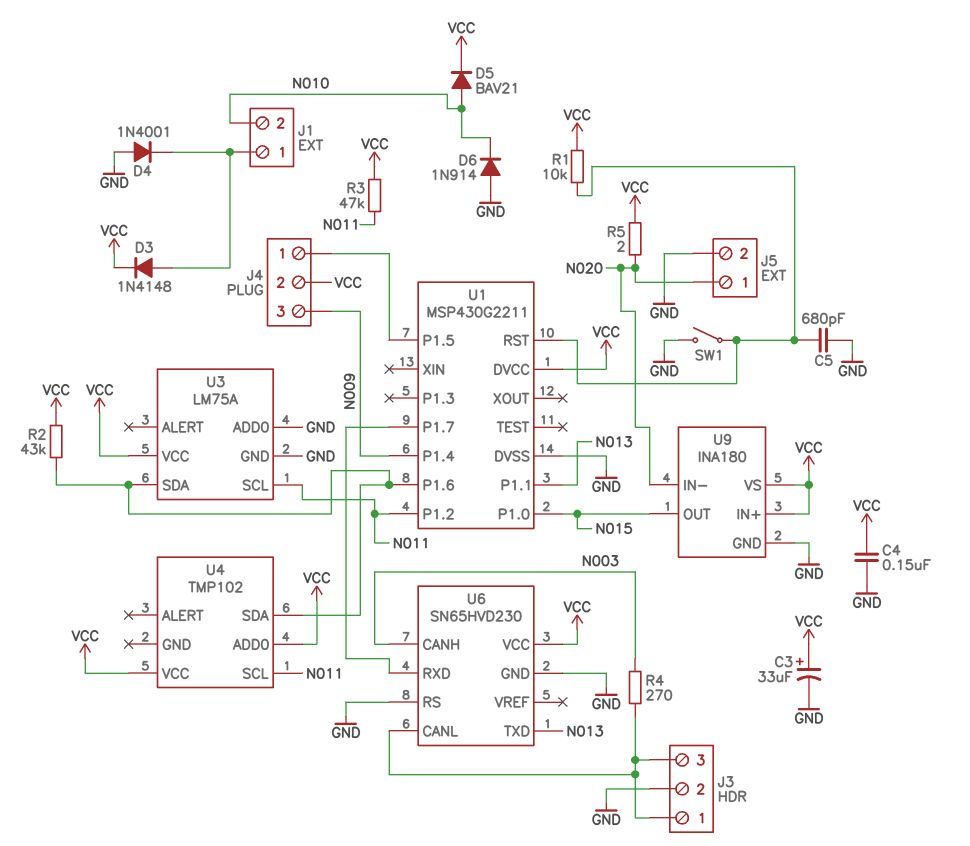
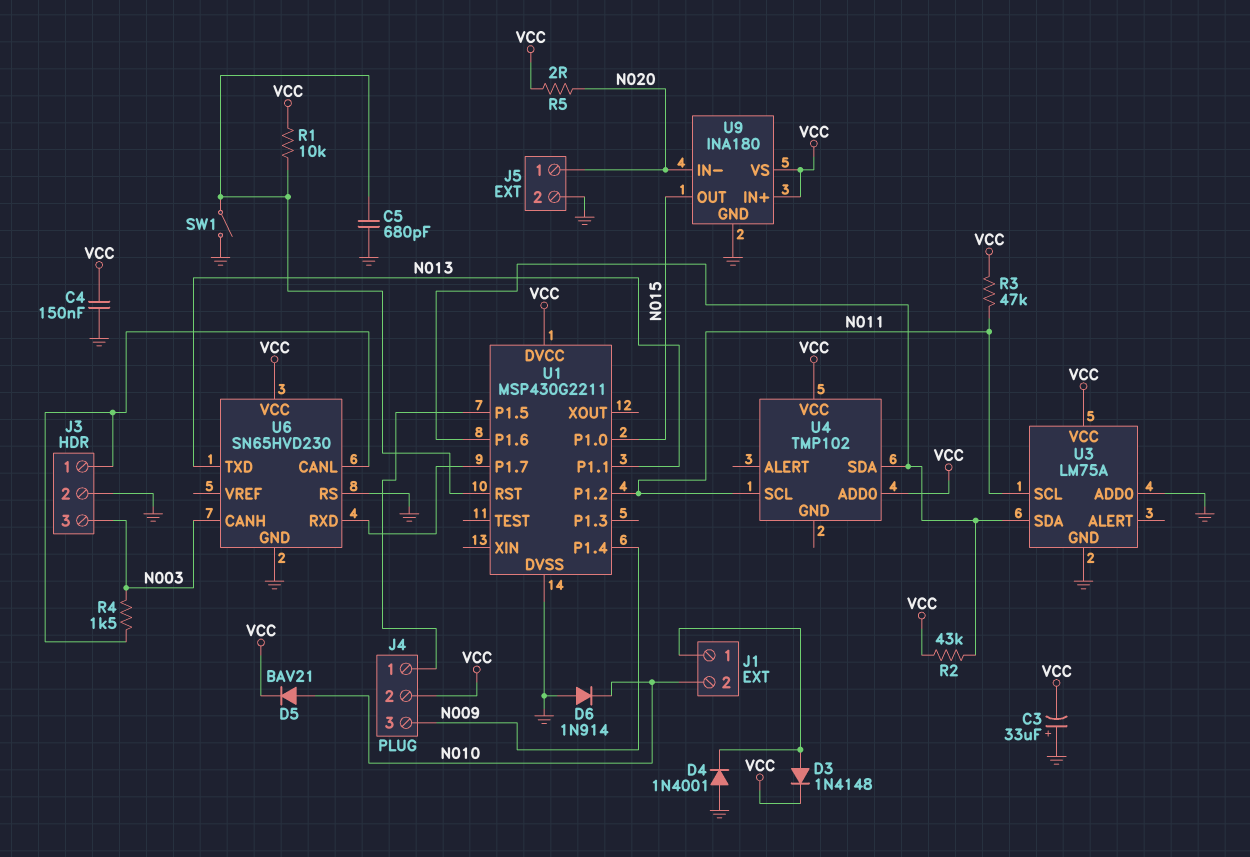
C3: 33uF (plus VCC, minus GND) -> 33uF (plus GND, minus VCC)
J3 pin 3: J3/1 -> N003
R4: 270 (J3/1, N003) -> 1.5k (J3/1, N003)

